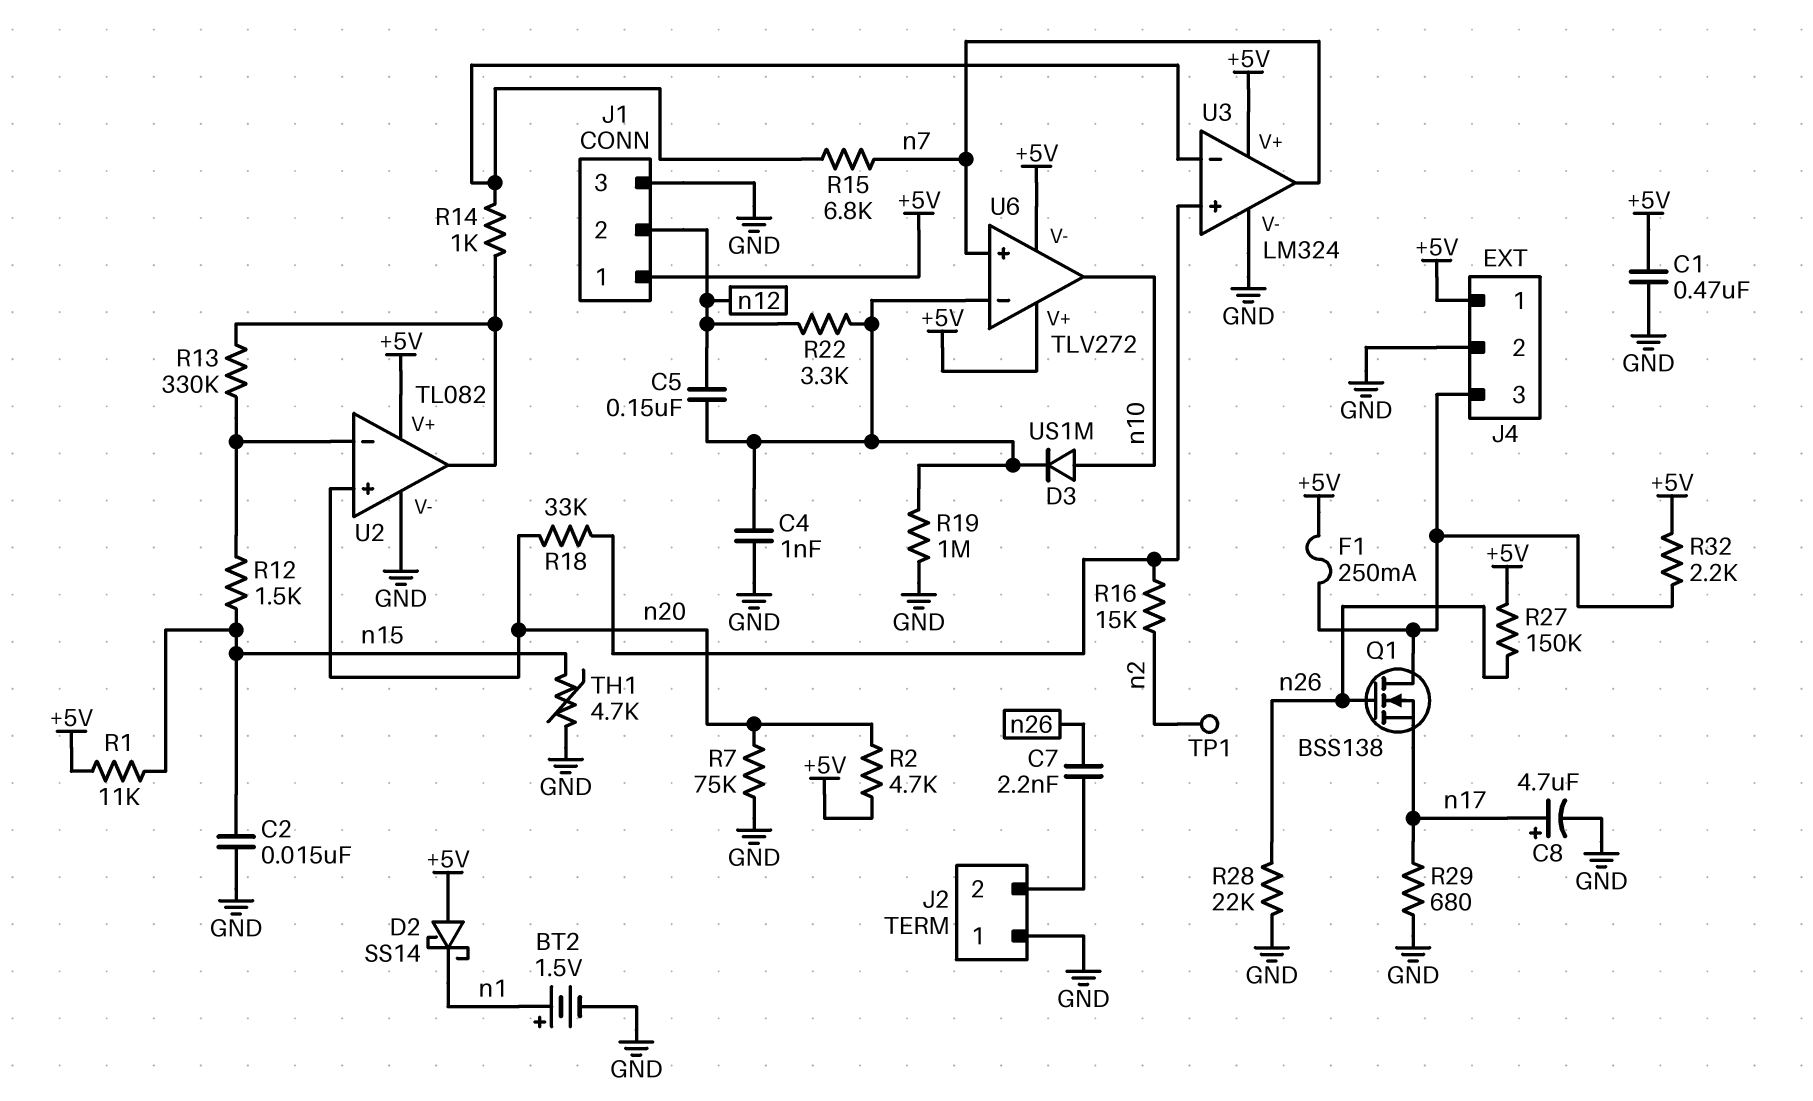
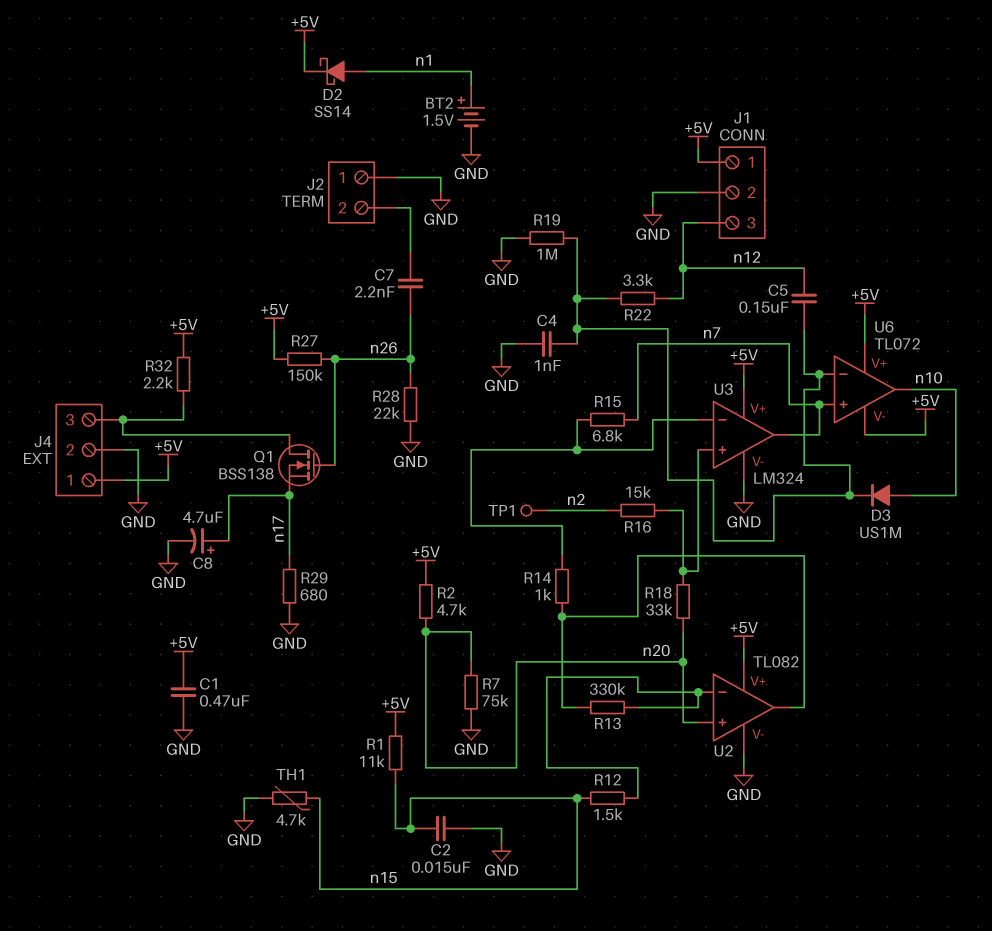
D2: schottky SS14 (A +5V, K n1) -> schottky SS14 (A n1, K +5V)
F1: 250mA (+5V, J4/3) -> none
J1 pin 2: n12 -> GND
J1 pin 3: GND -> n12
U6: TLV272 -> TL072

